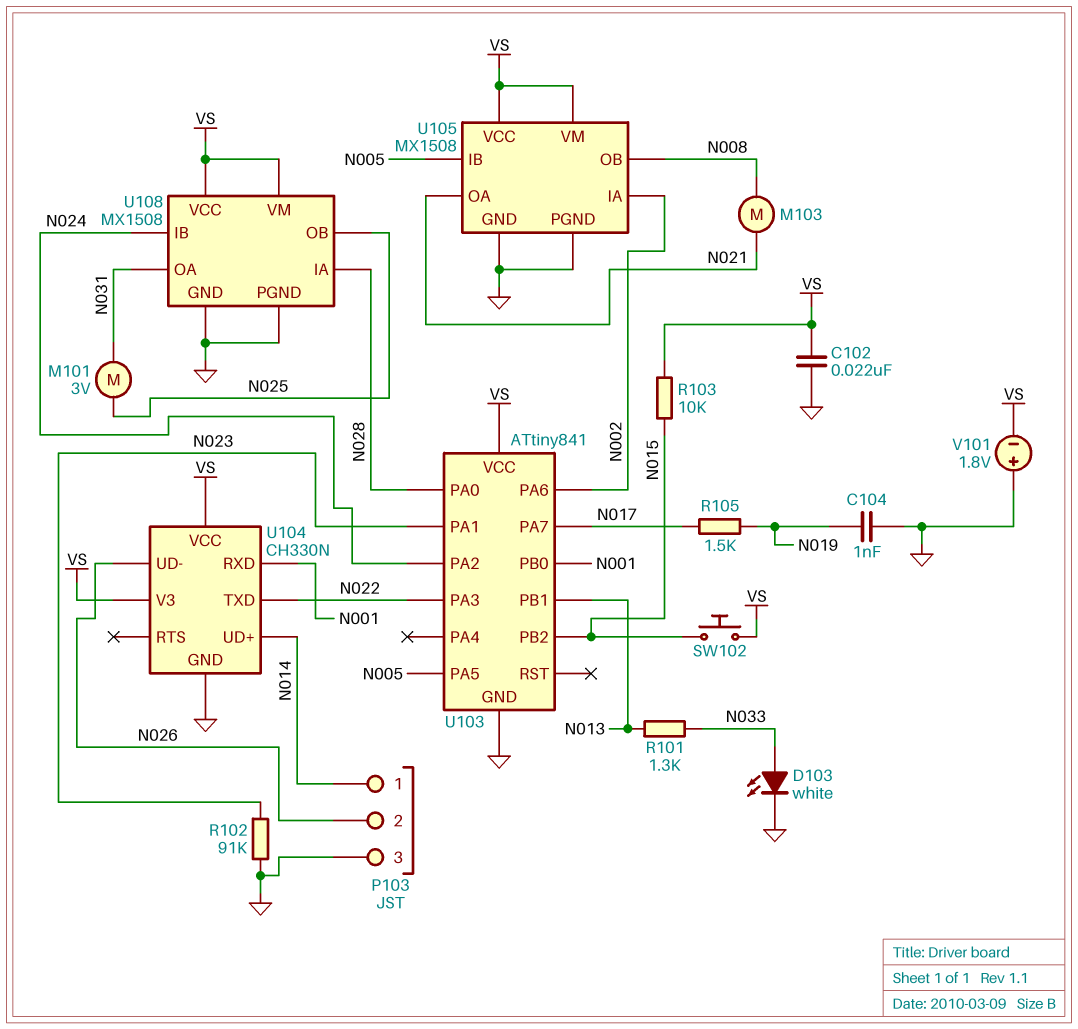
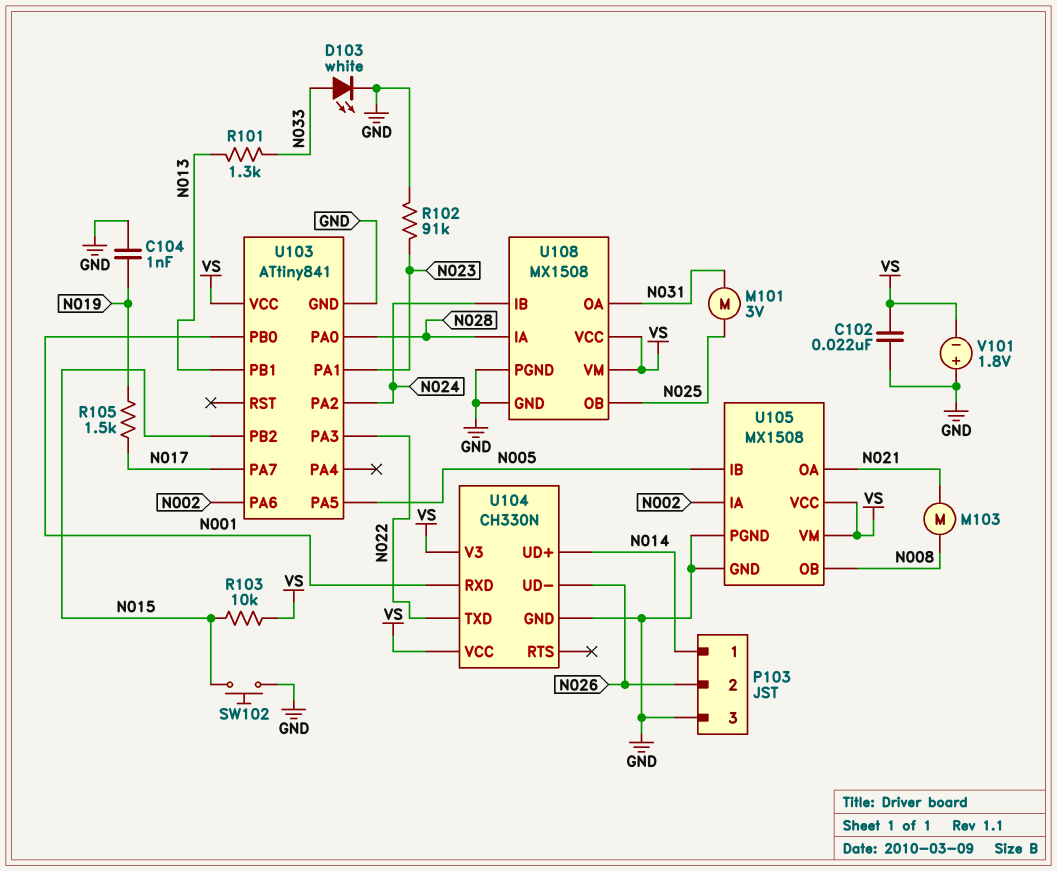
SW102: button (N015, VS) -> button (GND, N015)

